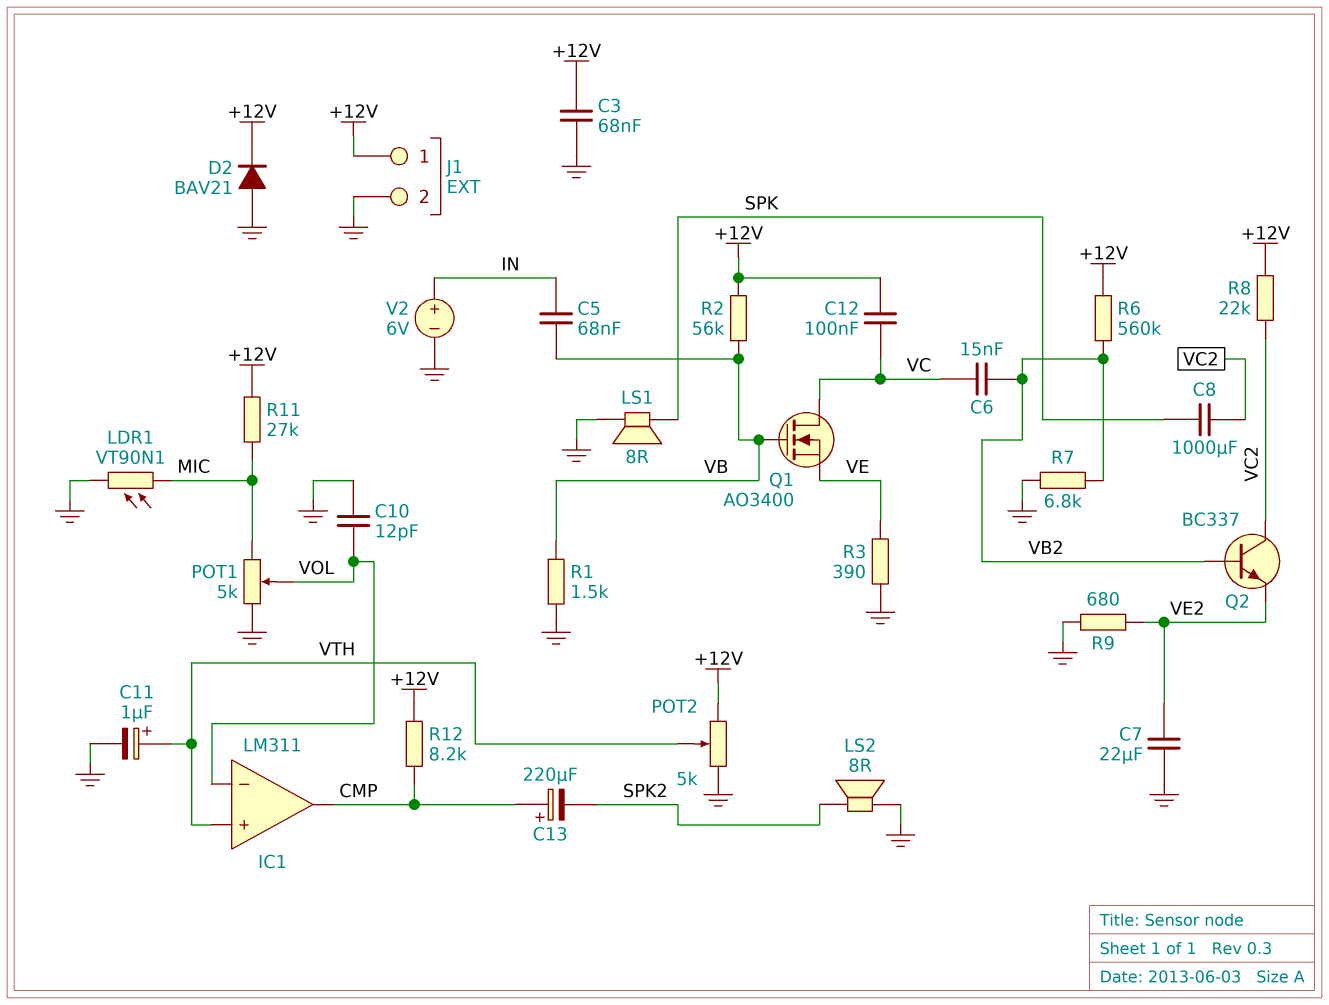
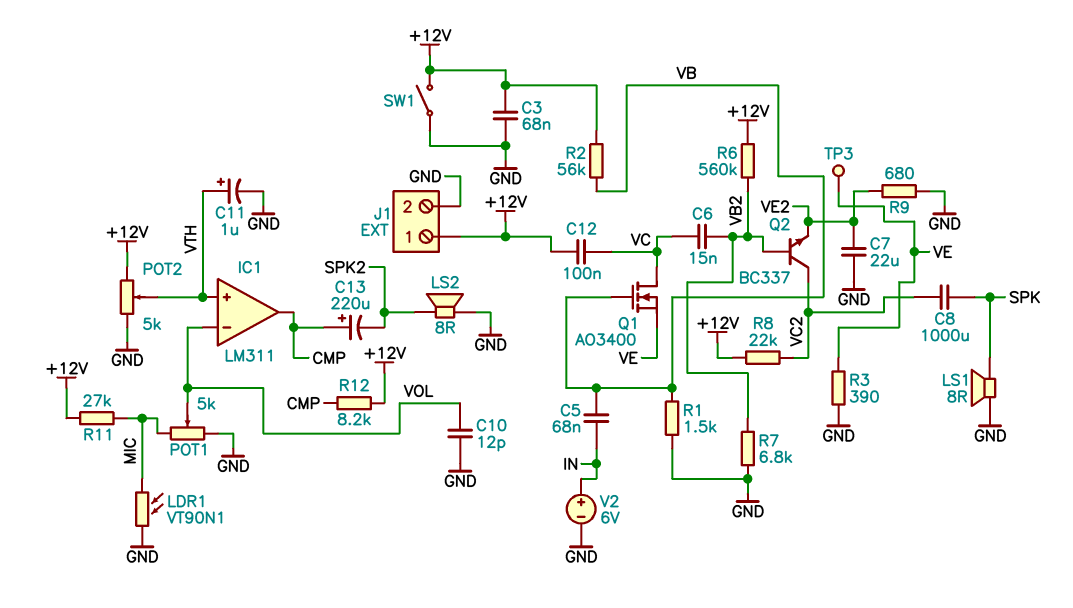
D2: diode BAV21 (A GND, K +12V) -> none
SW1: none -> switch (+12V, GND)
TP3: none -> test point (VE)

